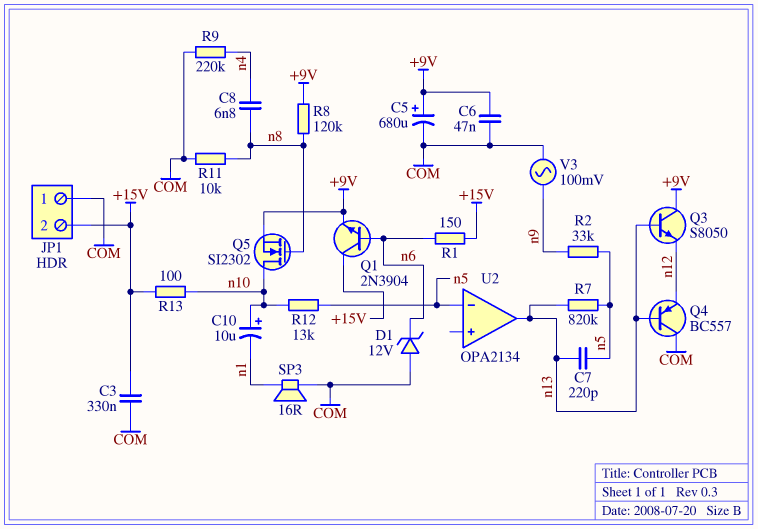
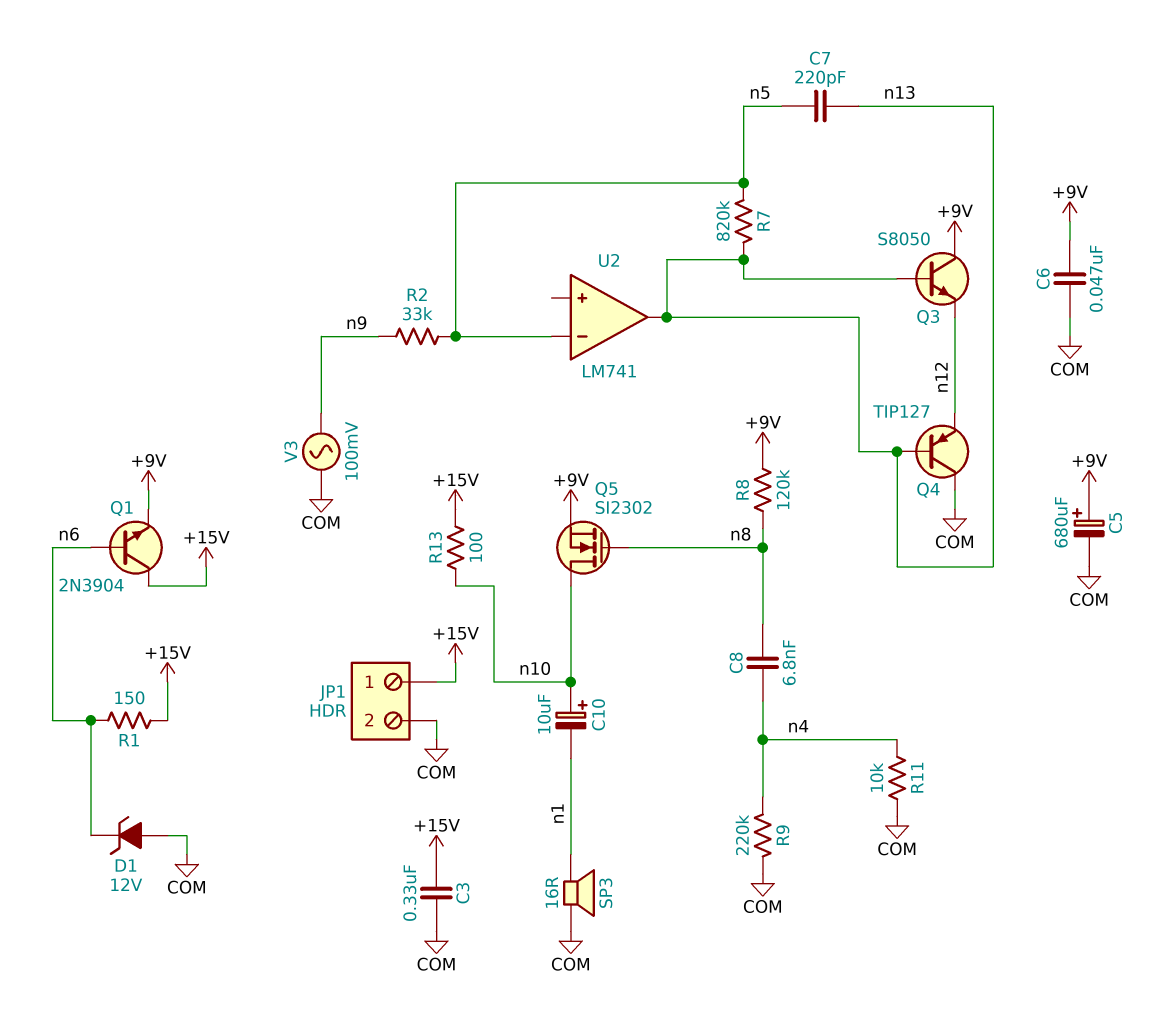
JP1 pin 1: COM -> +15V
JP1 pin 2: +15V -> COM
Q4: PNP BC557 (B n13, C COM, E n12) -> PNP TIP127 (B n13, C COM, E n12)
R11: 10k (COM, n8) -> 10k (COM, n4)
R12: 13k (n5, n10) -> none
U2: OPA2134 -> LM741

